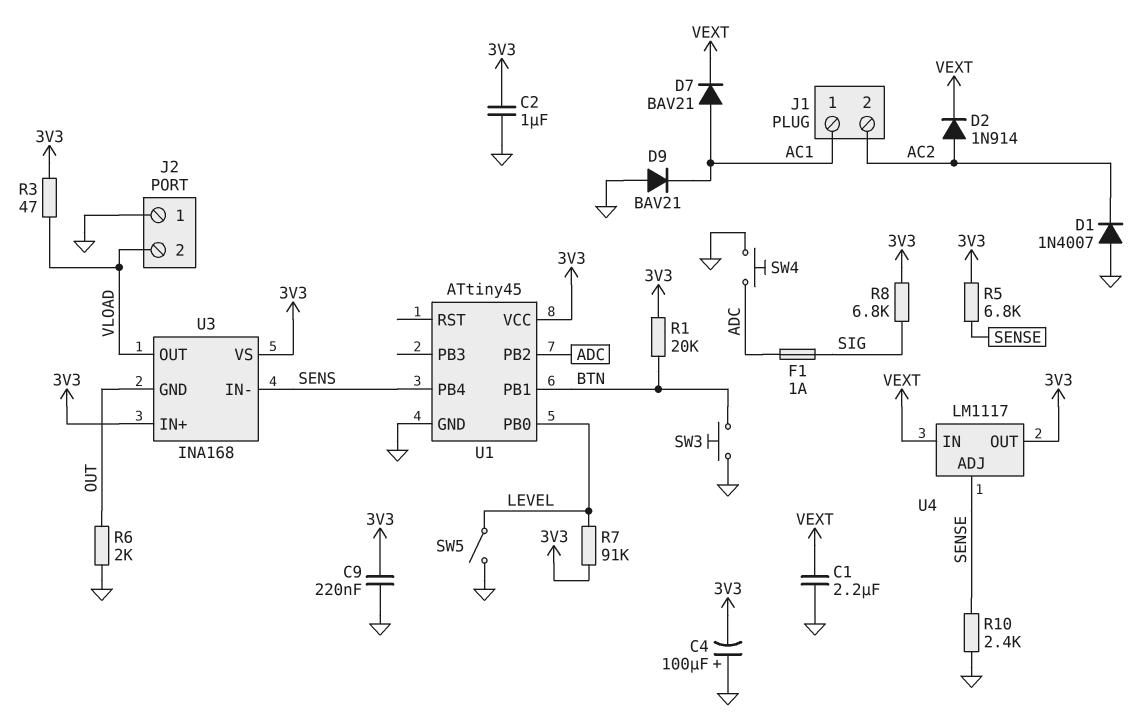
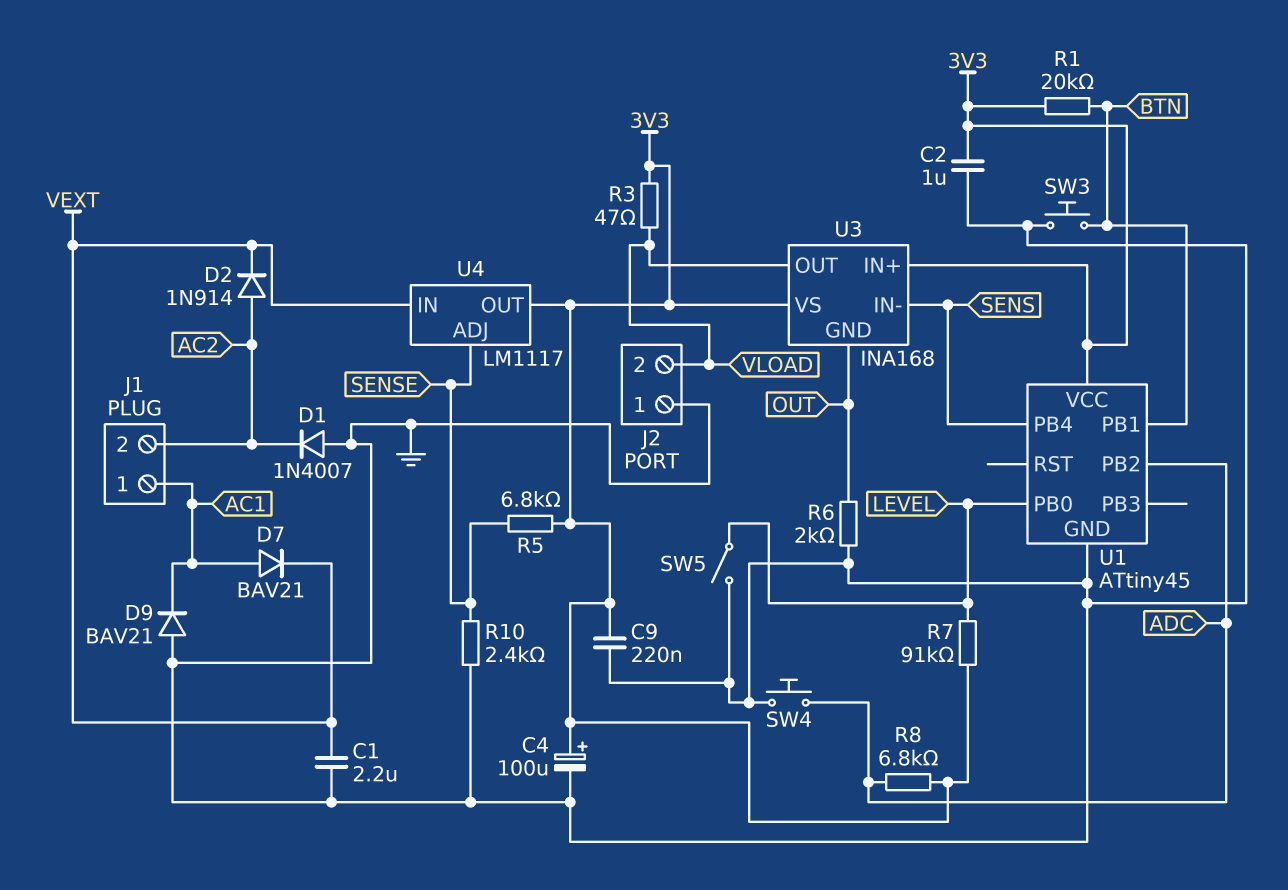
C4: 100uF (plus GND, minus 3V3) -> 100uF (plus 3V3, minus GND)
F1: 1A (ADC, SIG) -> none
R8: 6.8k (3V3, SIG) -> 6.8k (3V3, ADC)

